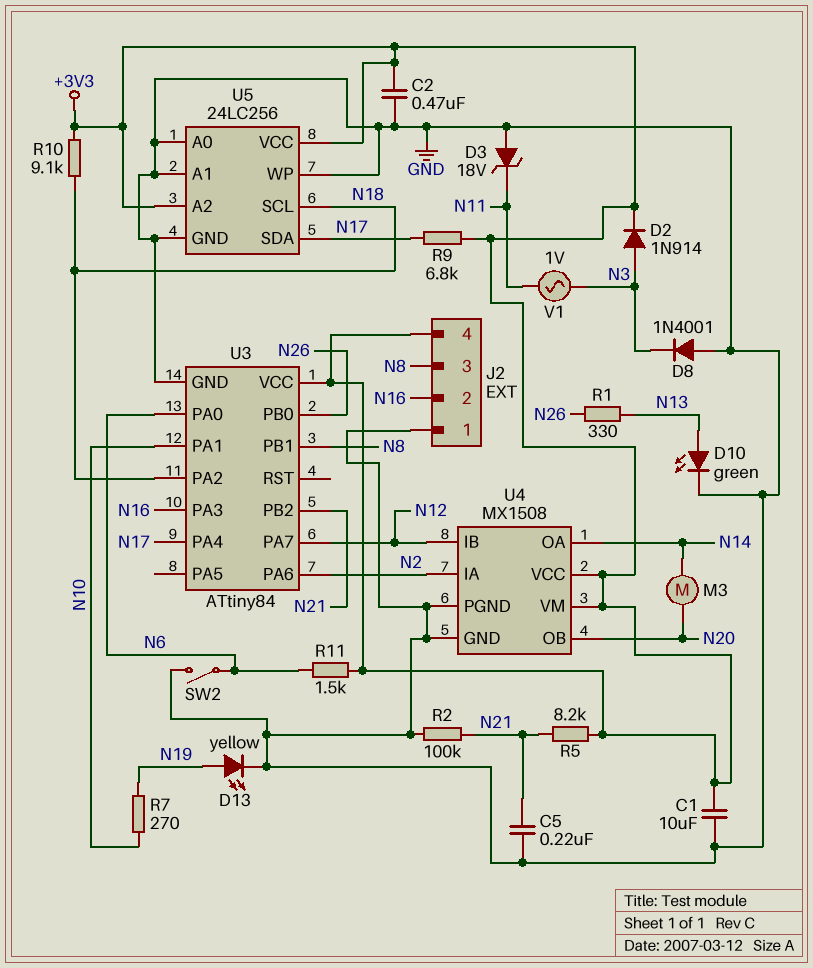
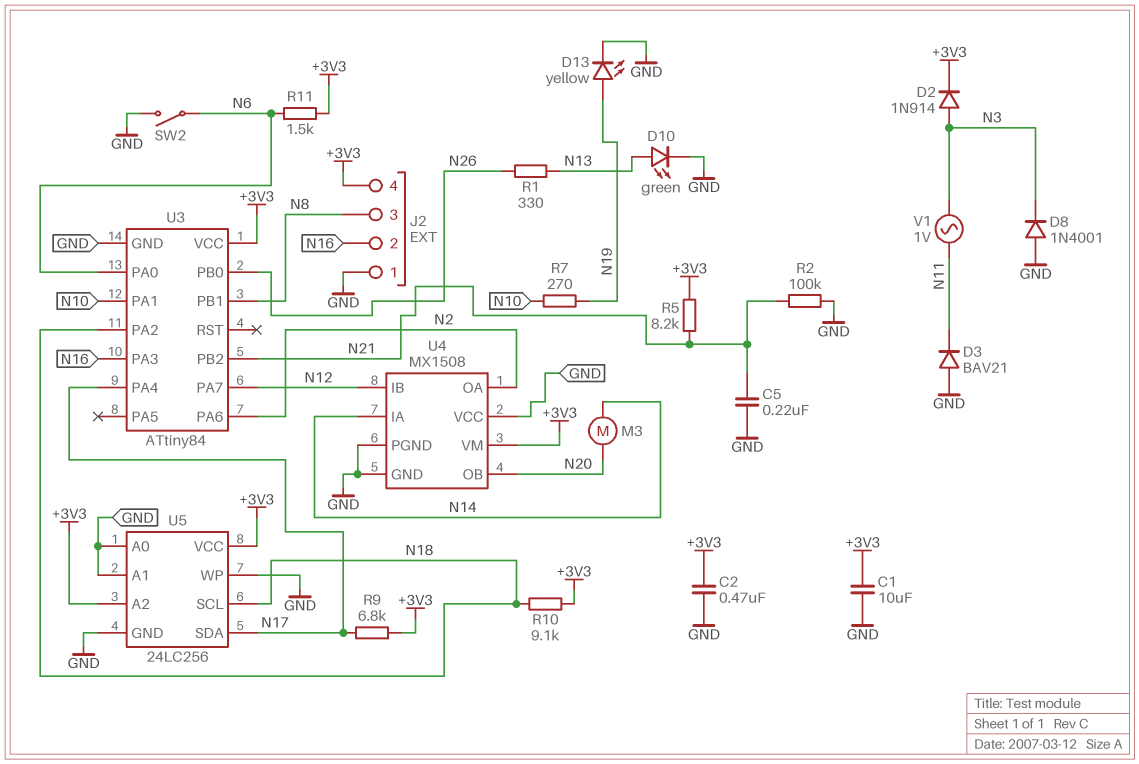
D3: zener 18V (A GND, K N11) -> diode BAV21 (A GND, K N11)
U4 pin IA: N2 -> N14
U4 pin OA: N14 -> N2
U4 pin VCC: +3V3 -> GND

